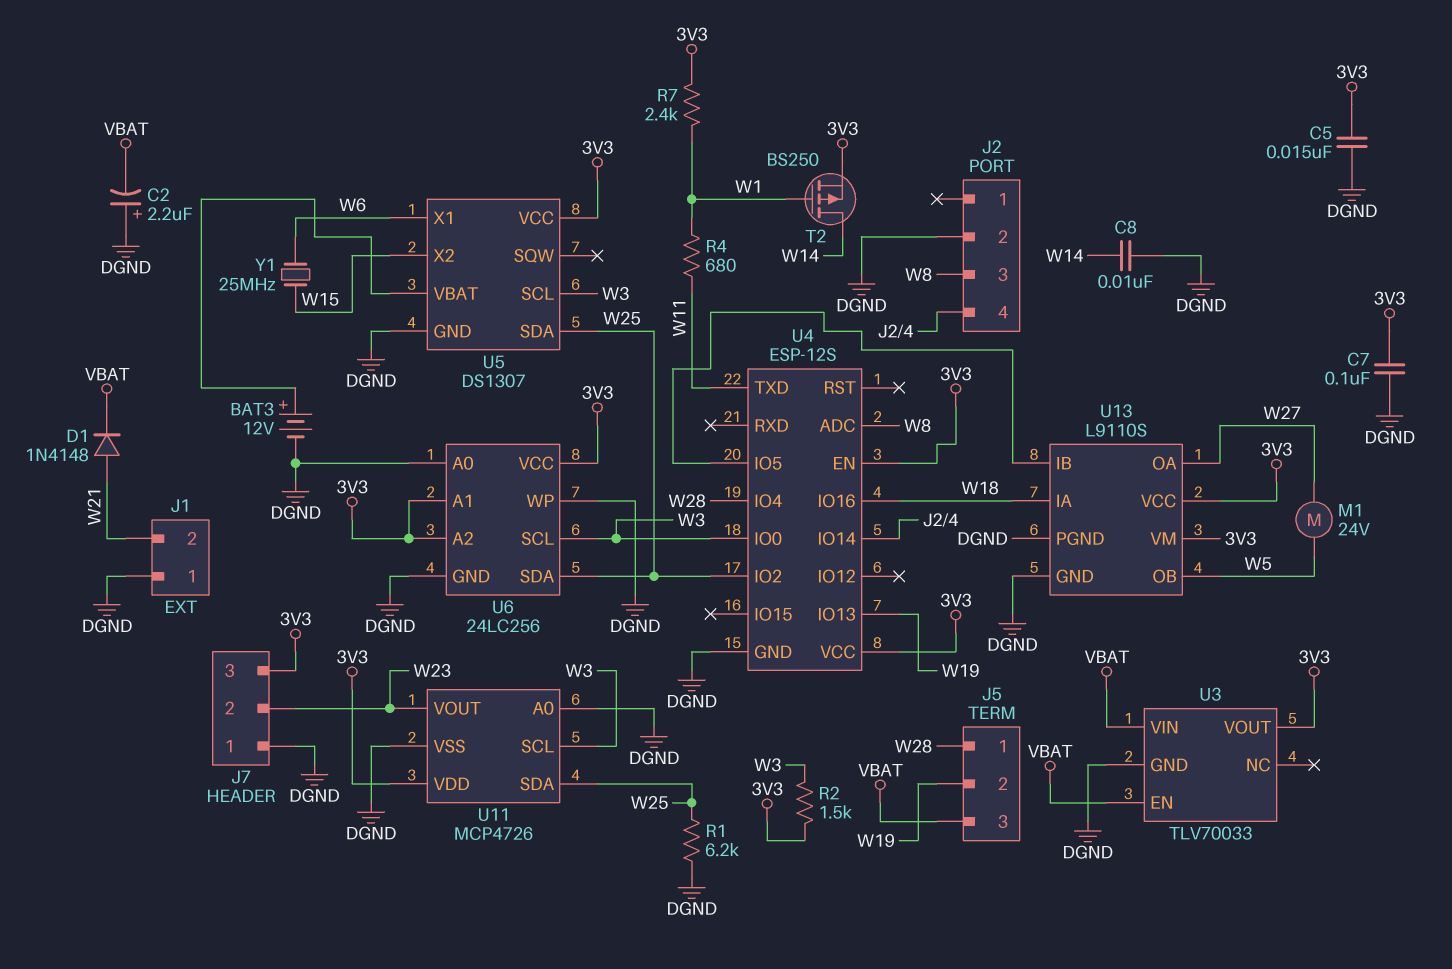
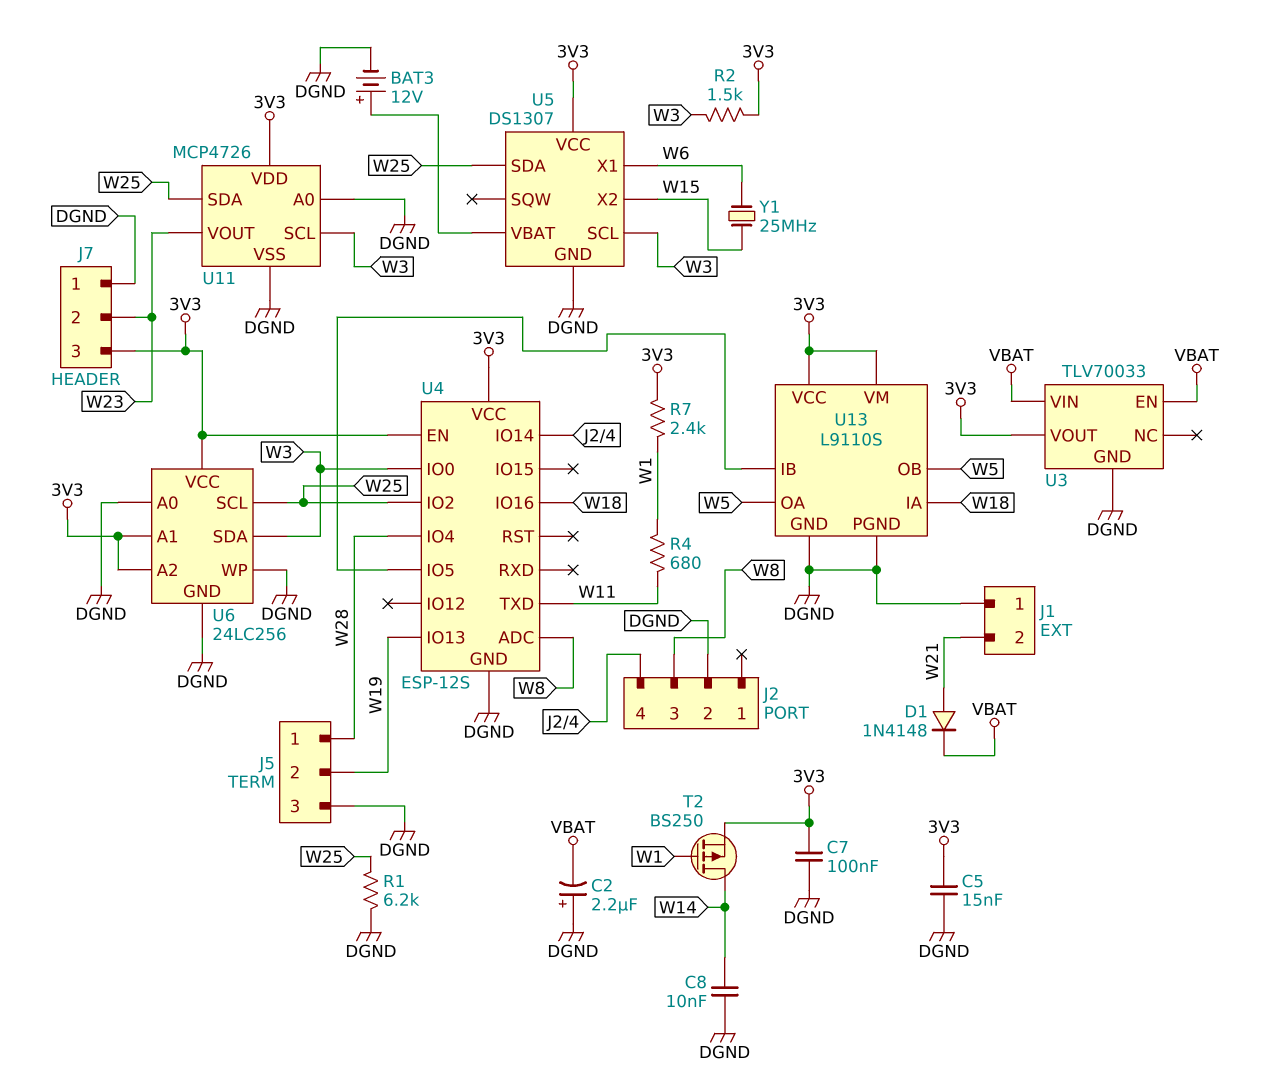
J5 pin 3: VBAT -> DGND
M1: motor 24V (W5, W27) -> none
U6 pin SCL: W3 -> W25
U6 pin SDA: W25 -> W3
U13 pin OA: W27 -> W5

